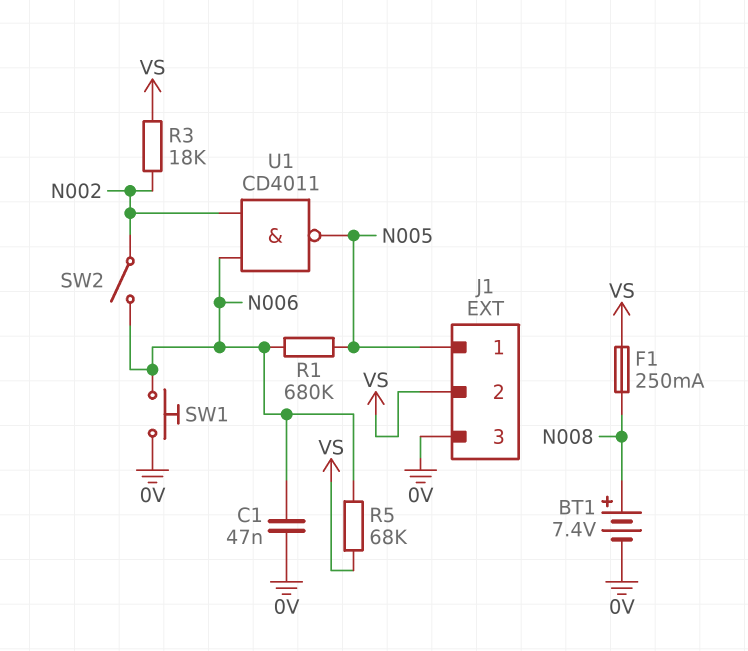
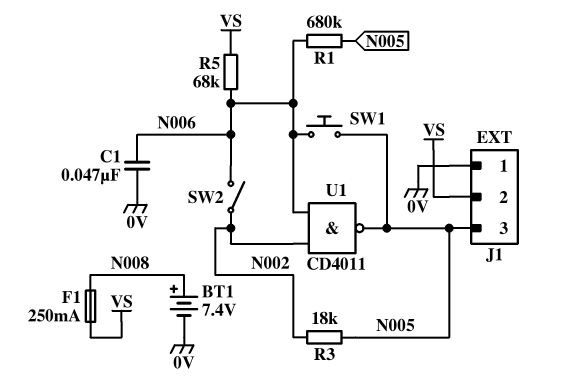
J1 pin 1: N005 -> 0V
J1 pin 3: 0V -> N005
R3: 18k (N002, VS) -> 18k (N002, N005)
SW1: button (0V, N006) -> button (N005, N006)

